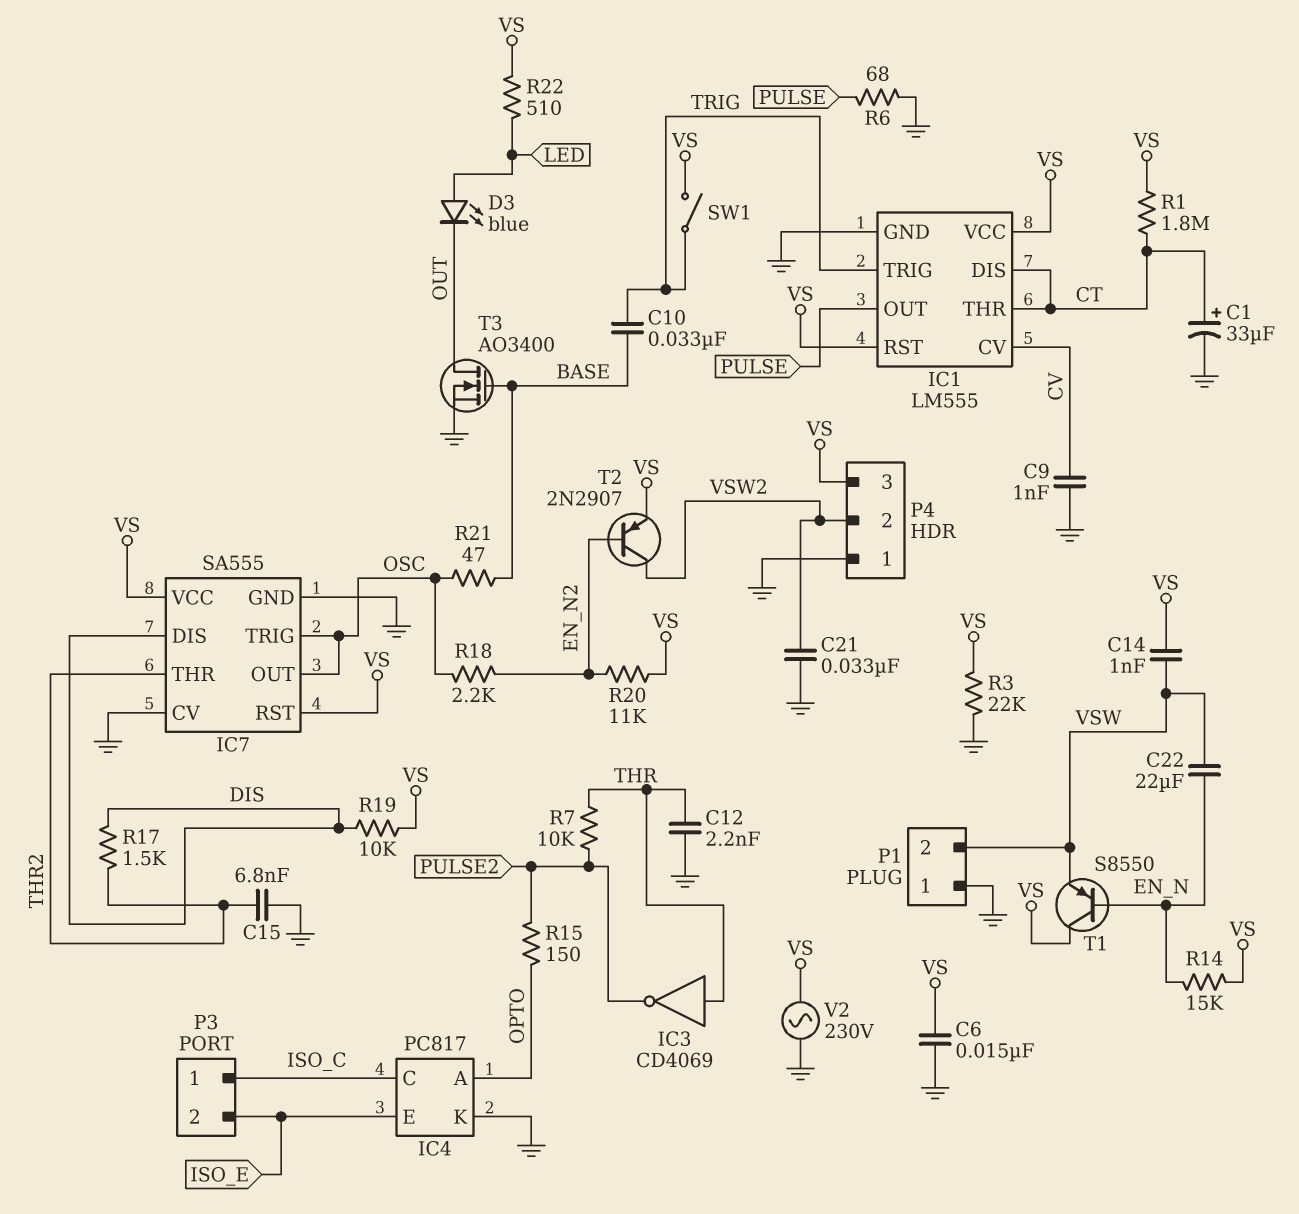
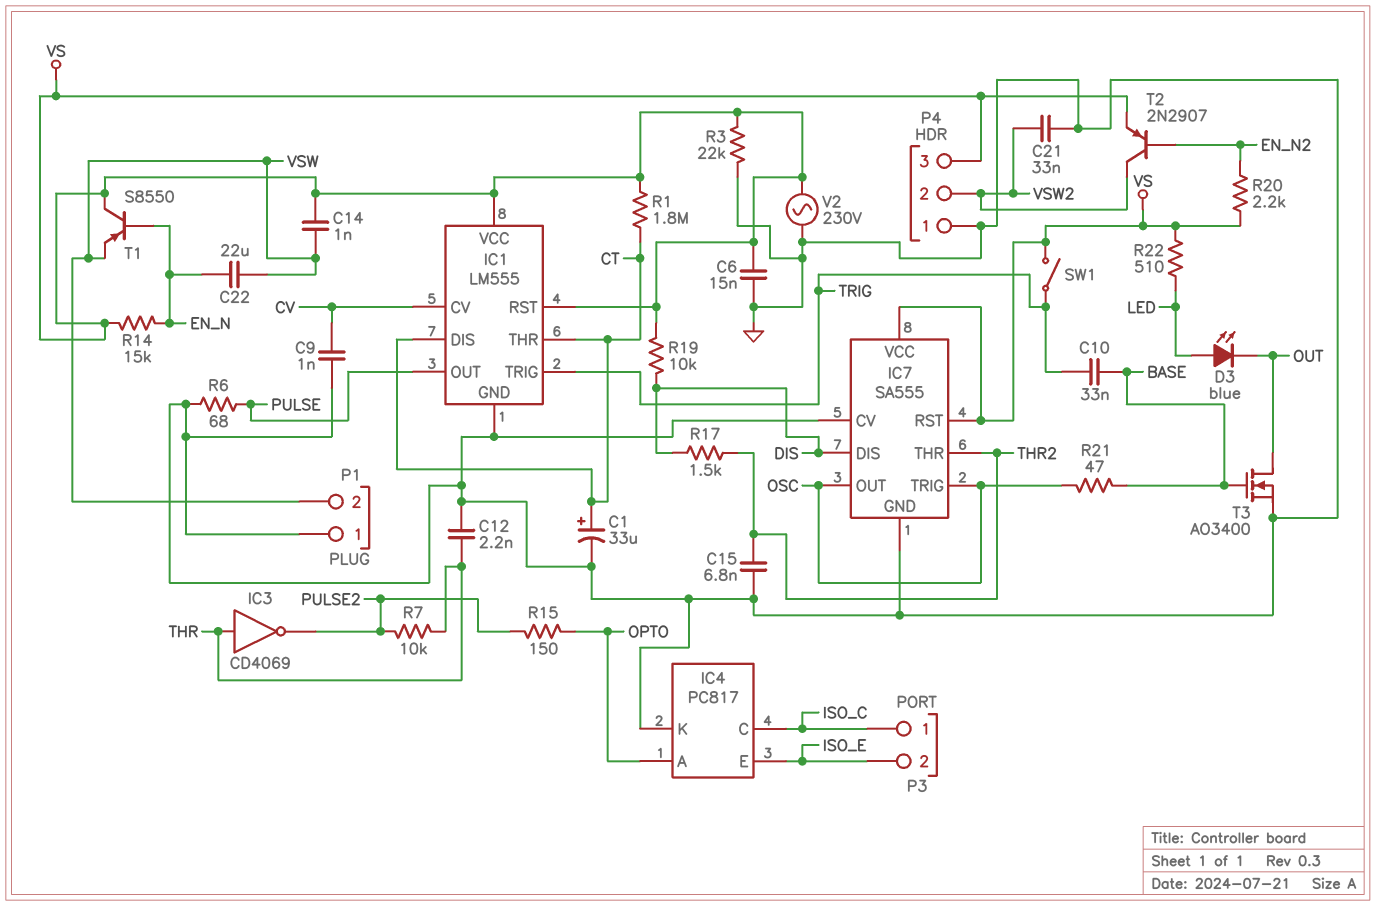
R18: 2.2k (EN_N2, OSC) -> none
R20: 11k (EN_N2, VS) -> 2.2k (EN_N2, VS)

